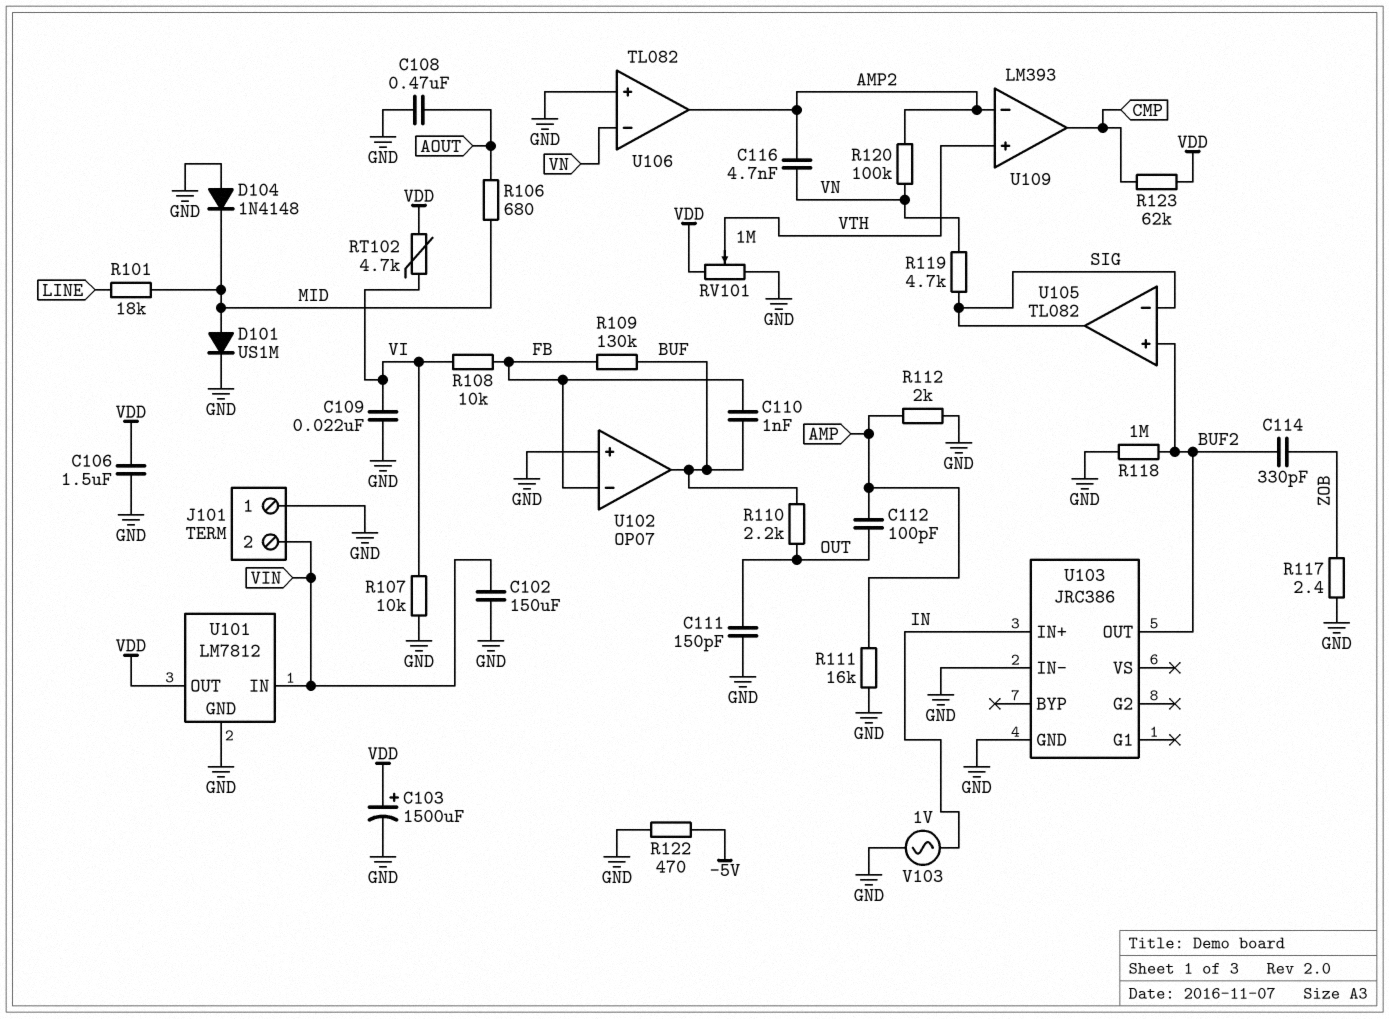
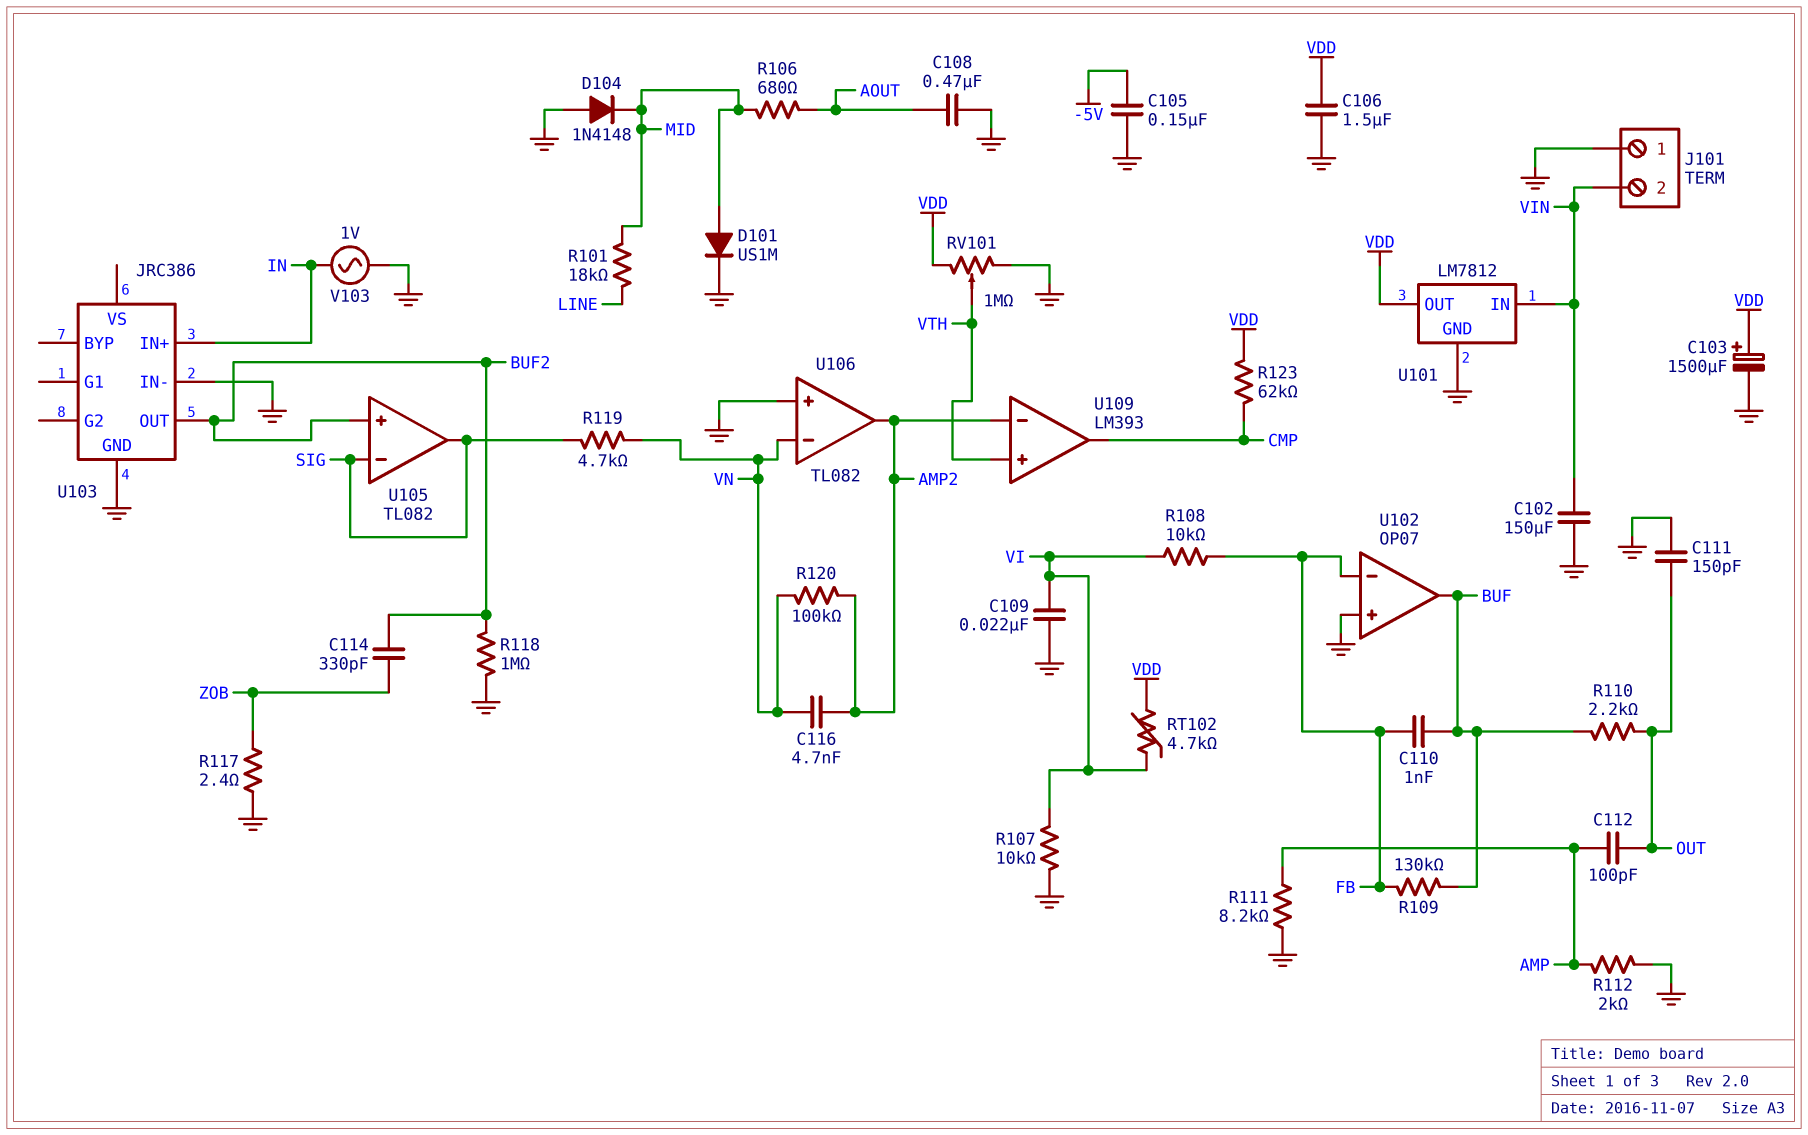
C105: none -> 150nF (-5V, GND)
R111: 16k (AMP, GND) -> 8.2k (AMP, GND)
R122: 470 (-5V, GND) -> none

